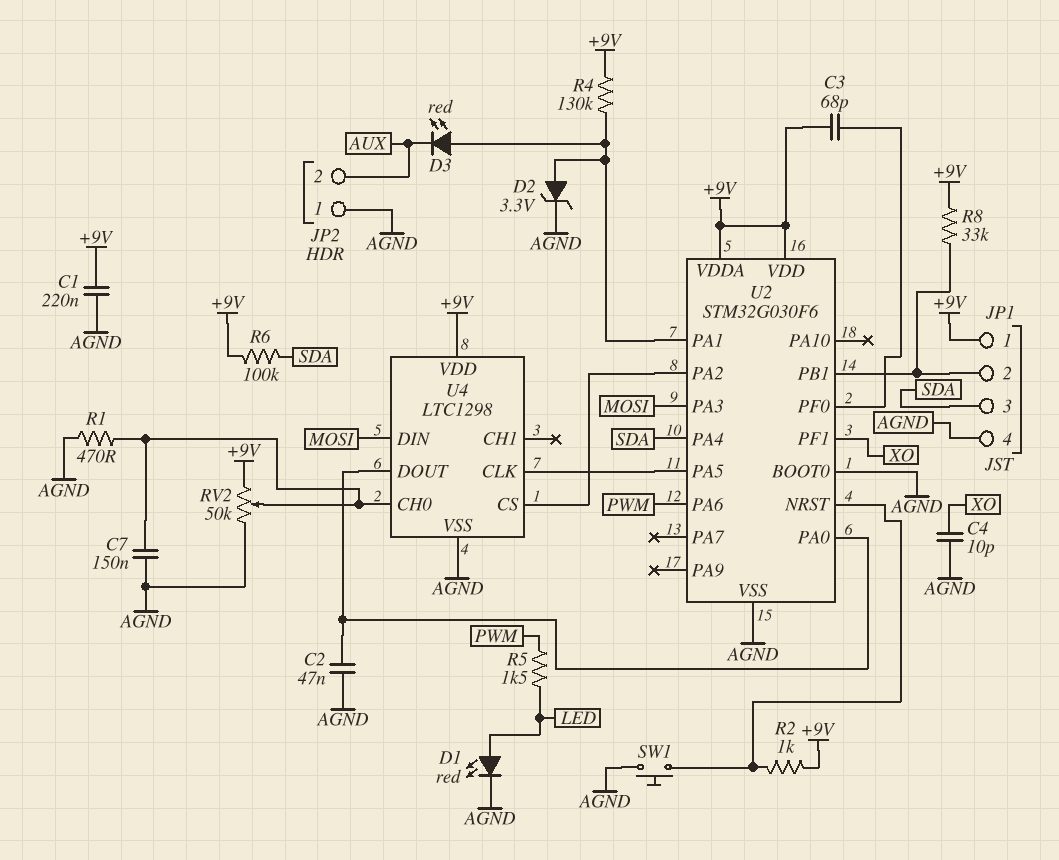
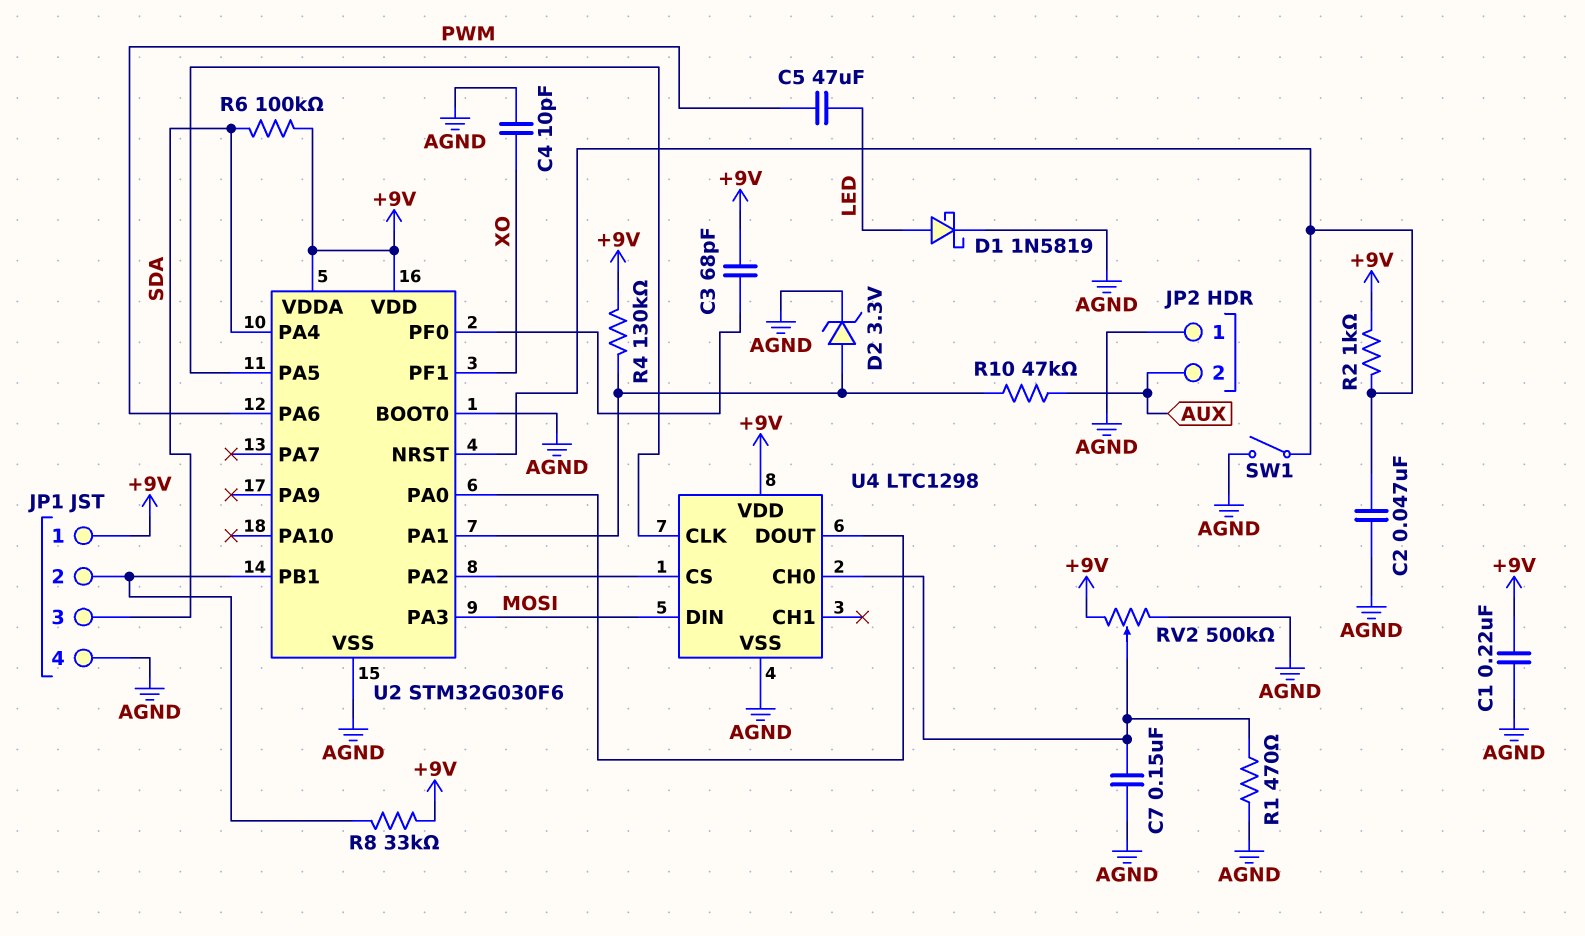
C2: 47nF (AGND, U2/PA0) -> 47nF (AGND, U2/NRST)
C5: none -> 47uF (LED, PWM)
D1: LED red (A LED, K AGND) -> schottky 1N5819 (A LED, K AGND)
D3: LED red (A U2/PA1, K AUX) -> none
R5: 1.5k (LED, PWM) -> none
R10: none -> 47k (AUX, U2/PA1)
RV2: 50k (+9V, AGND, wiper U4/CH0) -> 500k (+9V, AGND, wiper U4/CH0)
SW1: button (AGND, U2/NRST) -> switch (AGND, U2/NRST)

